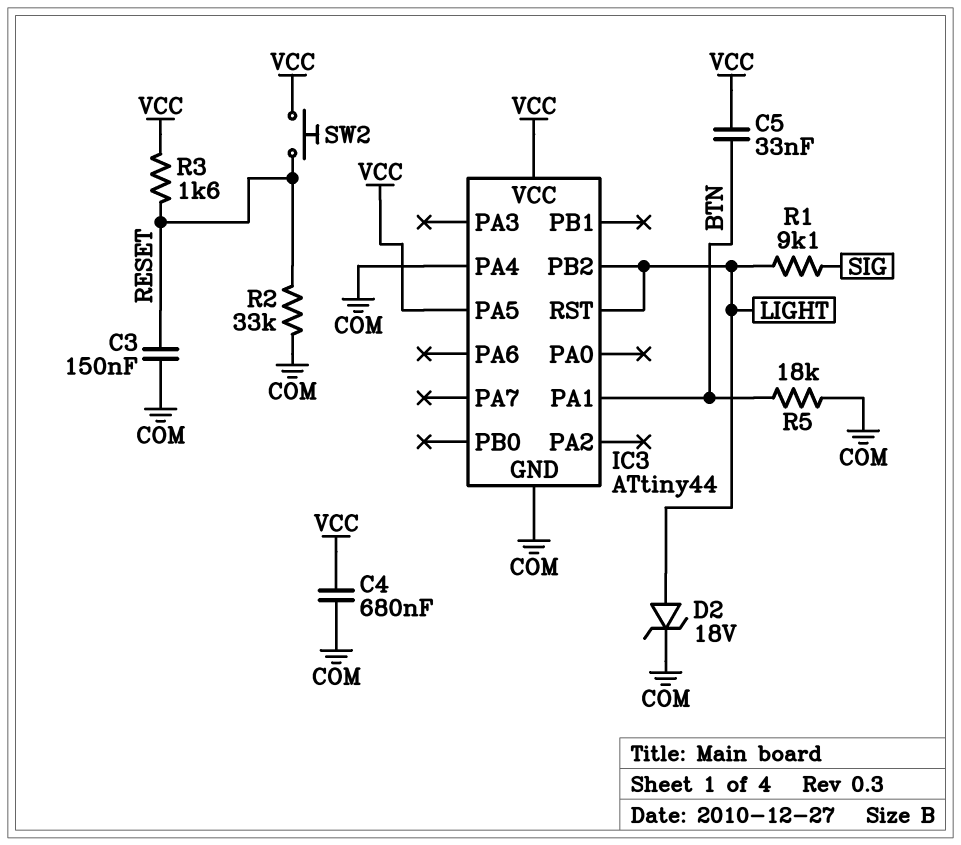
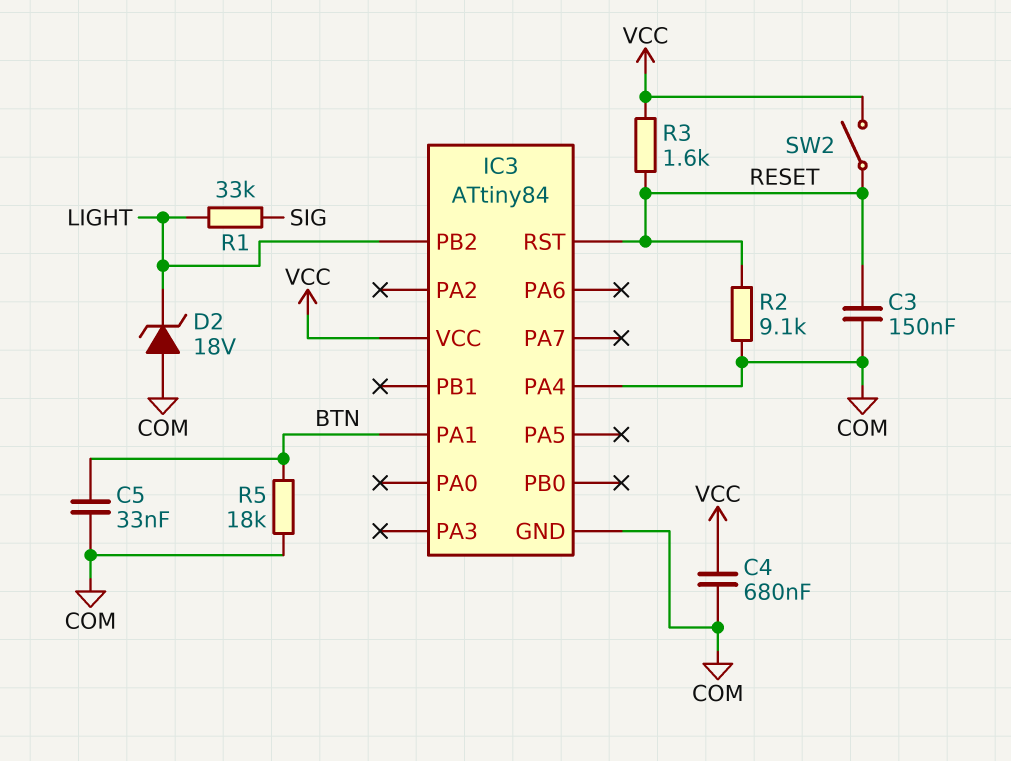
C5: 33nF (BTN, VCC) -> 33nF (BTN, COM)
D2: zener 18V (A LIGHT, K COM) -> zener 18V (A COM, K LIGHT)
IC3: ATtiny44 -> ATtiny84
IC3 pin PA5: VCC -> none
IC3 pin RST: LIGHT -> RESET
R1: 9.1k (LIGHT, SIG) -> 33k (LIGHT, SIG)
R2: 33k (COM, RESET) -> 9.1k (COM, RESET)
SW2: button (RESET, VCC) -> switch (RESET, VCC)

